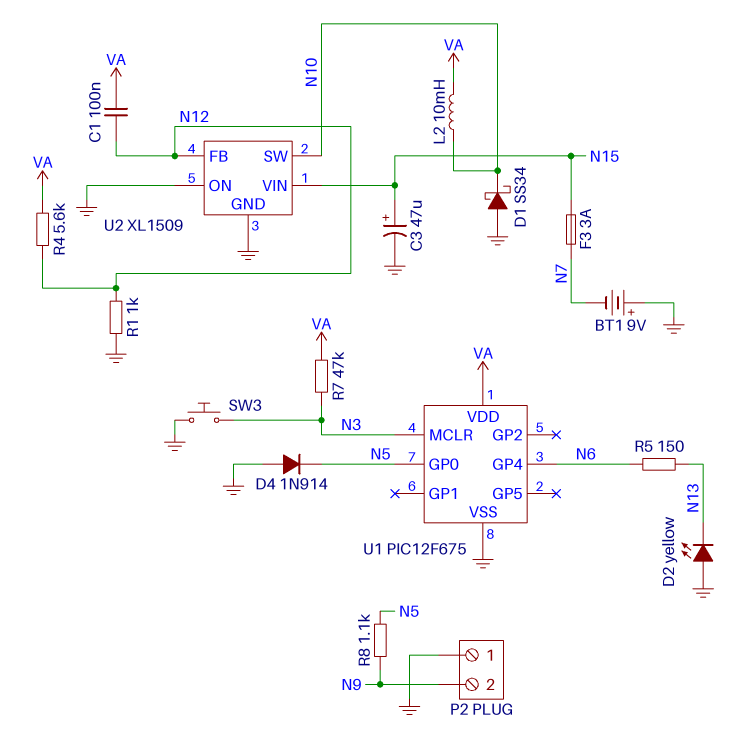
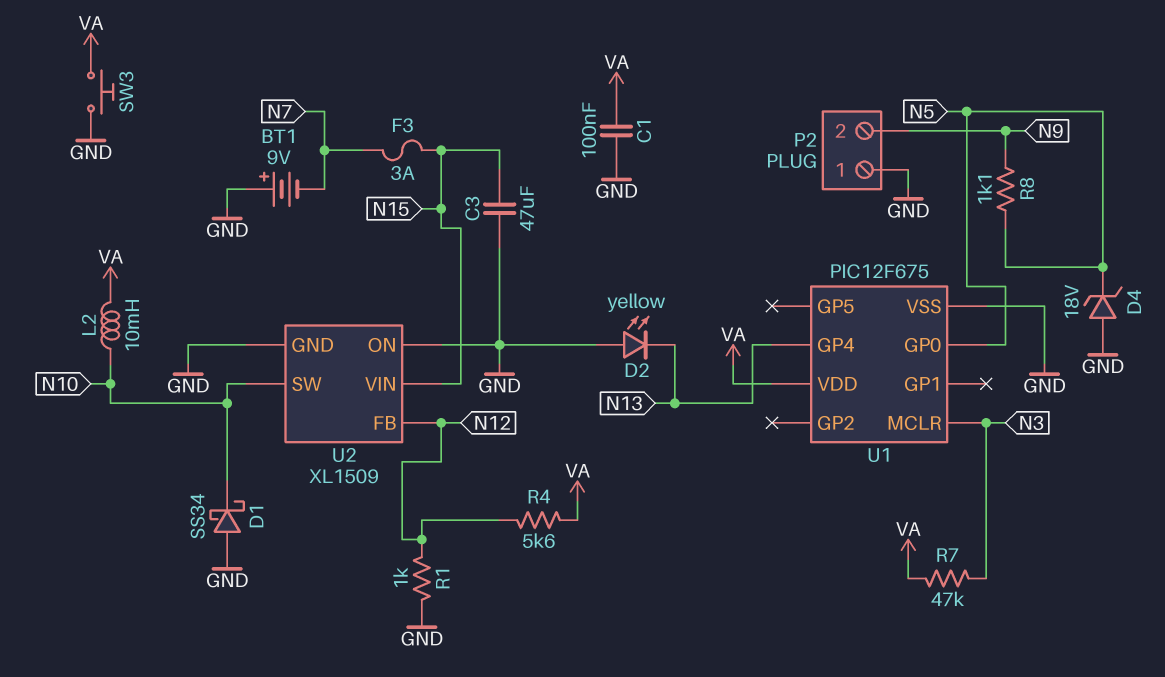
C1: 100nF (N12, VA) -> 100nF (GND, VA)
C3: 47uF (plus N15, minus GND) -> 47uF (GND, N15)
D4: diode 1N914 (A GND, K N5) -> zener 18V (A GND, K N5)
R5: 150 (N6, N13) -> none
SW3: button (GND, N3) -> button (GND, VA)
U1 pin GP4: N6 -> N13

